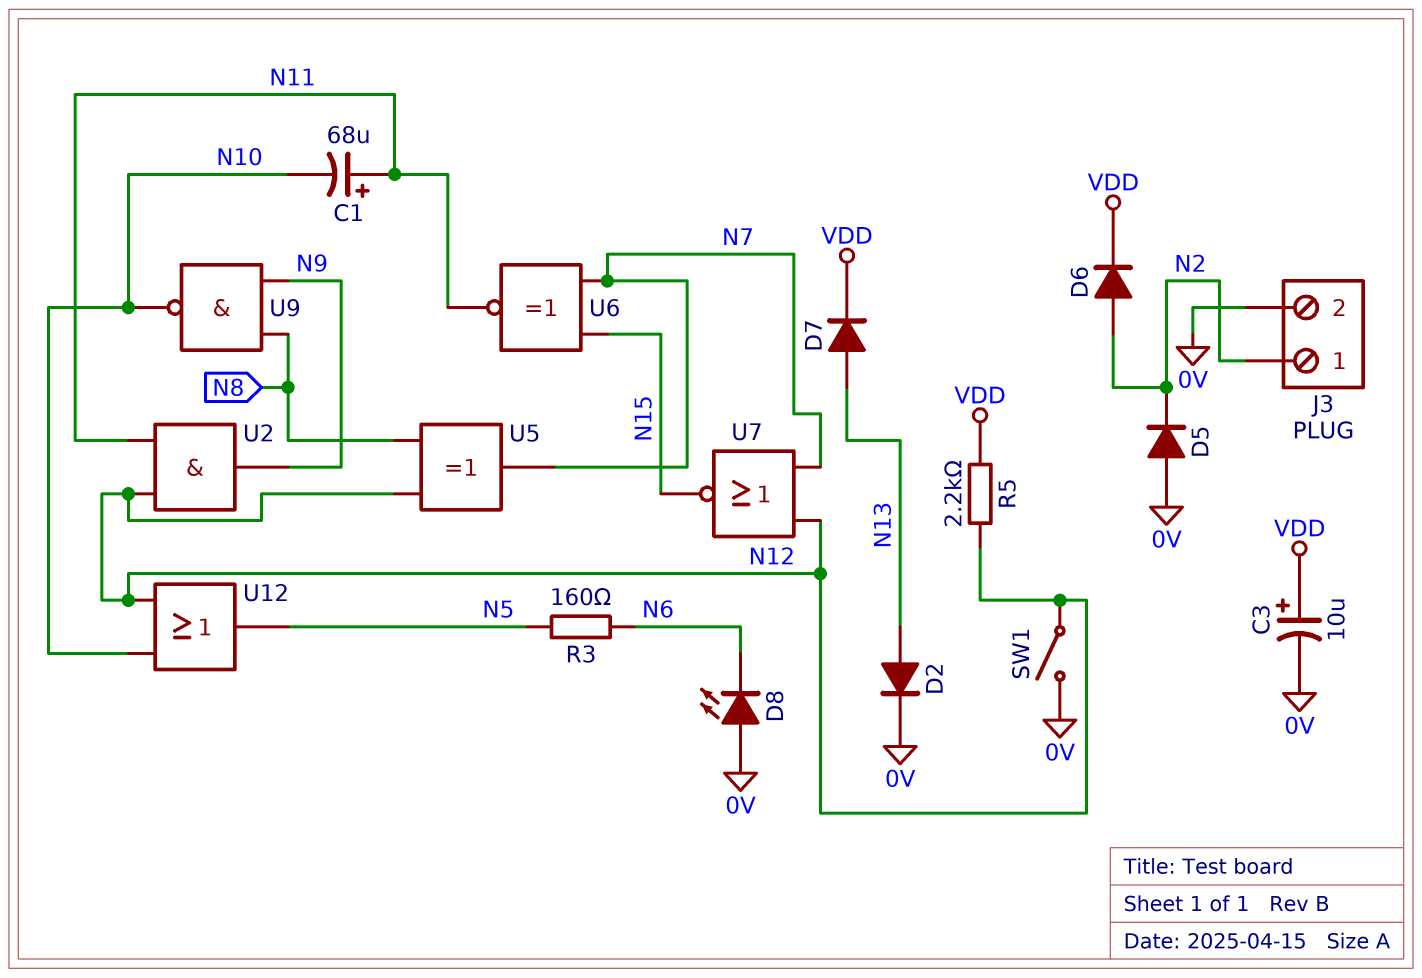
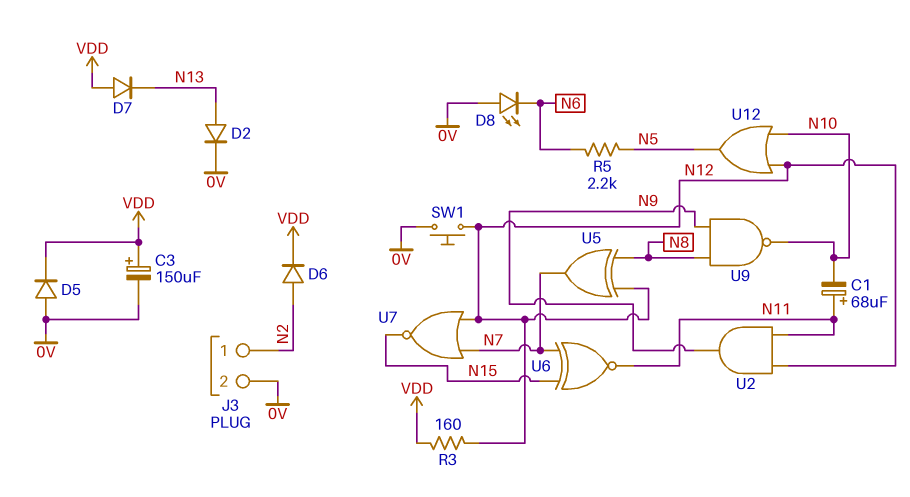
C3: 10uF (plus VDD, minus 0V) -> 150uF (plus VDD, minus 0V)
D5: diode (A 0V, K N2) -> diode (A 0V, K VDD)
D7: diode (A N13, K VDD) -> diode (A VDD, K N13)
R3: 160 (N5, N6) -> 160 (N12, VDD)
R5: 2.2k (N12, VDD) -> 2.2k (N5, N6)
SW1: switch (0V, N12) -> button (0V, N12)

